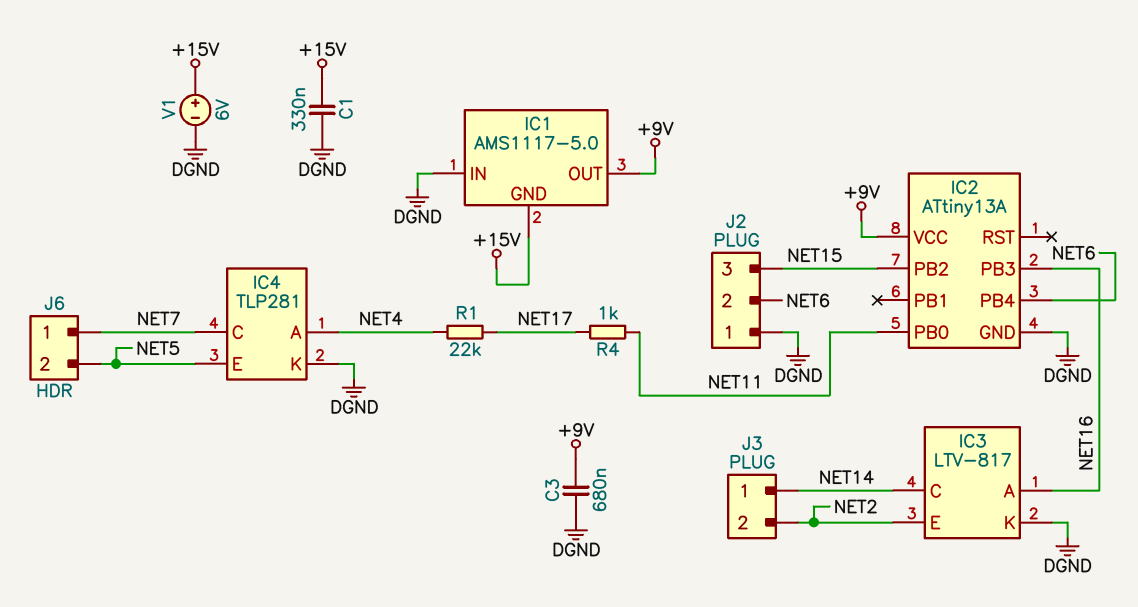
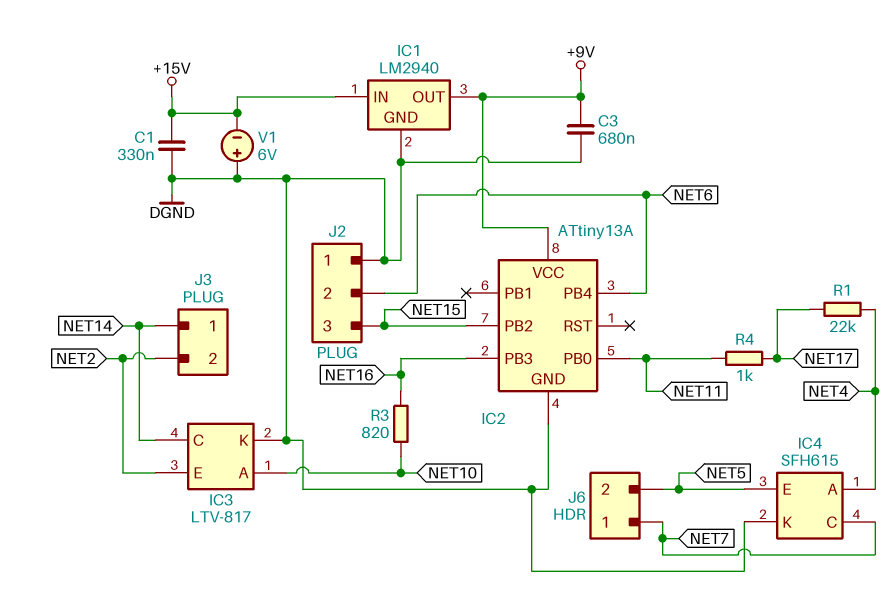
IC1: AMS1117-5.0 -> LM2940
IC1 pin GND: +15V -> DGND
IC1 pin IN: DGND -> +15V
IC3 pin A: NET16 -> NET10
IC4: TLP281 -> SFH615
R3: none -> 820 (NET10, NET16)
V1: 6V (plus +15V, minus DGND) -> 6V (plus DGND, minus +15V)

